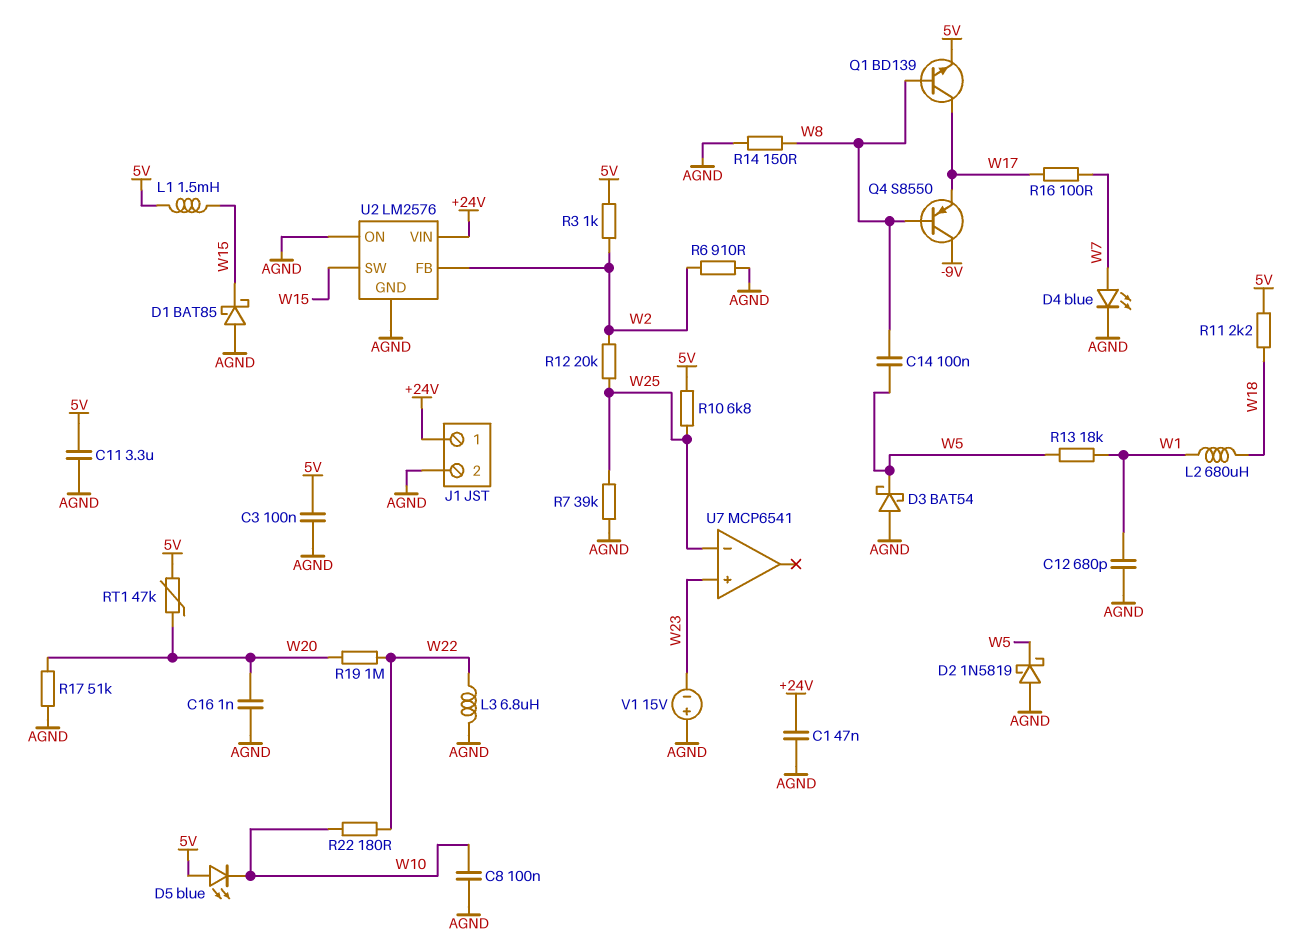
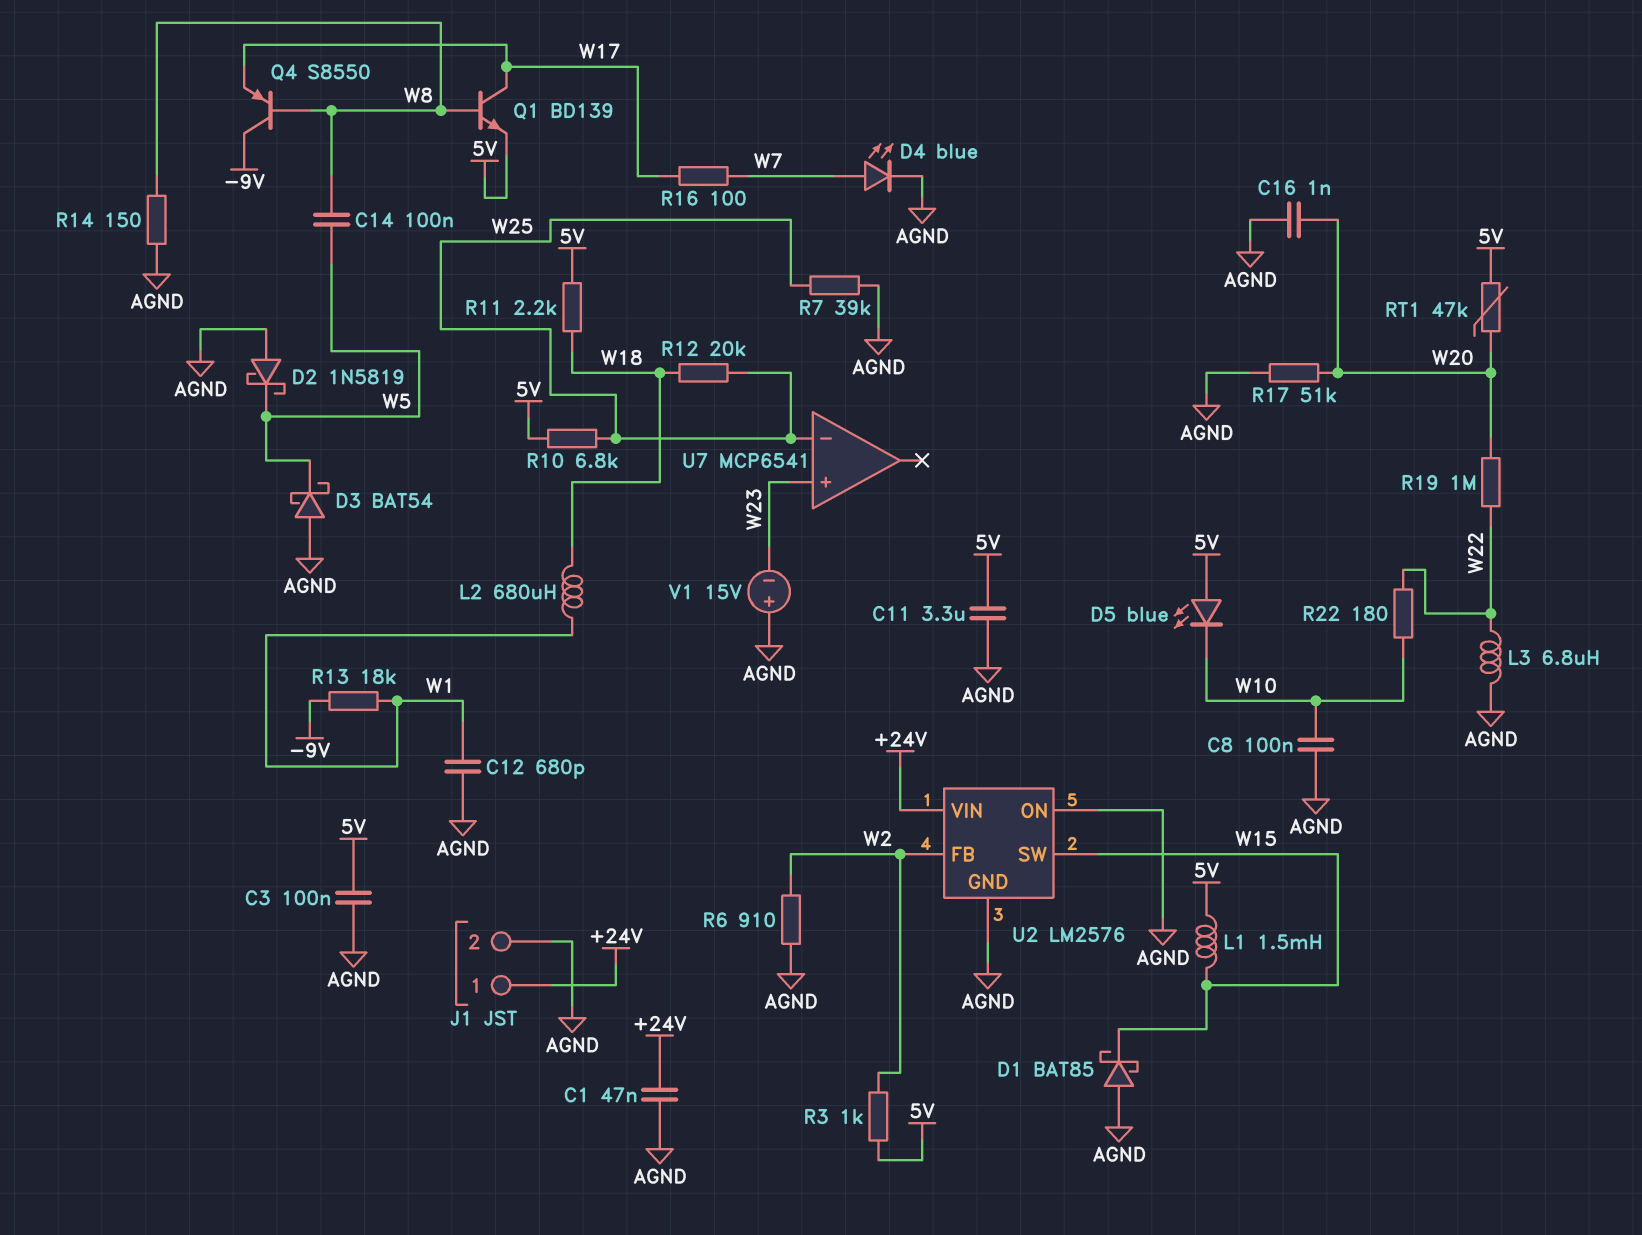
R12: 20k (W2, W25) -> 20k (W18, W25)
R13: 18k (W1, W5) -> 18k (-9V, W1)

